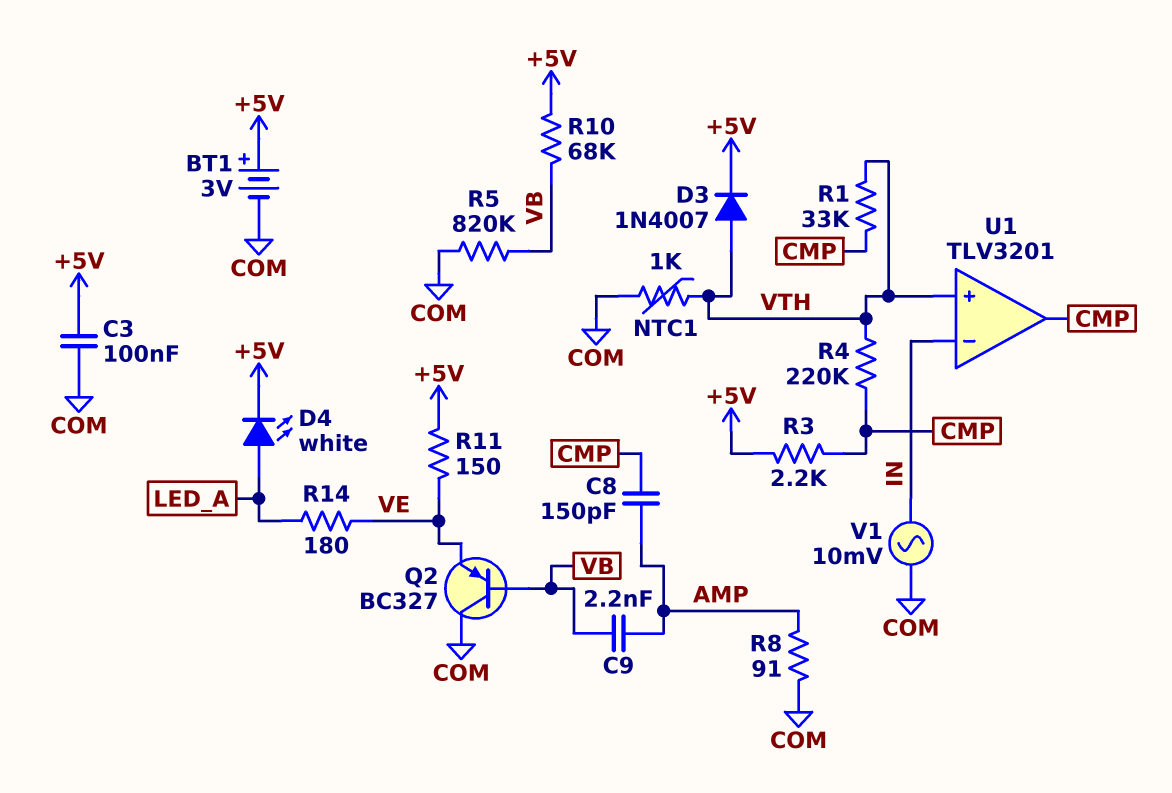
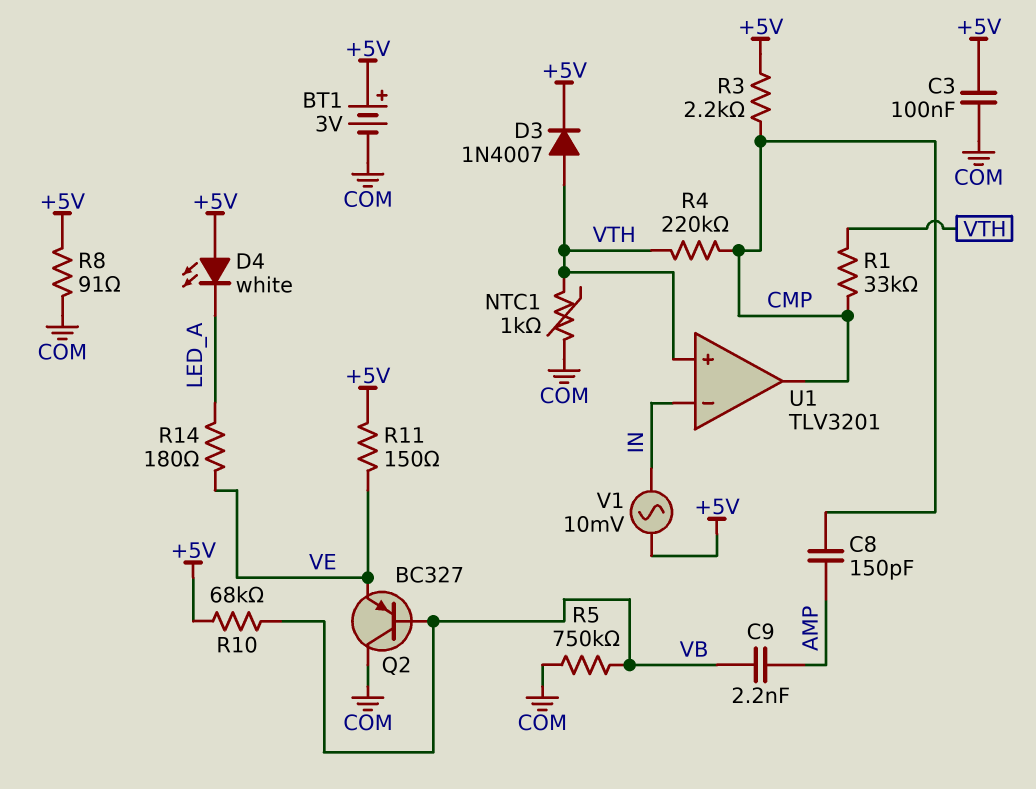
D4: LED white (A LED_A, K +5V) -> LED white (A +5V, K LED_A)
R5: 820k (COM, VB) -> 750k (COM, VB)
R8: 91 (AMP, COM) -> 91 (+5V, COM)
V1: AC 10mV (COM, IN) -> AC 10mV (+5V, IN)

